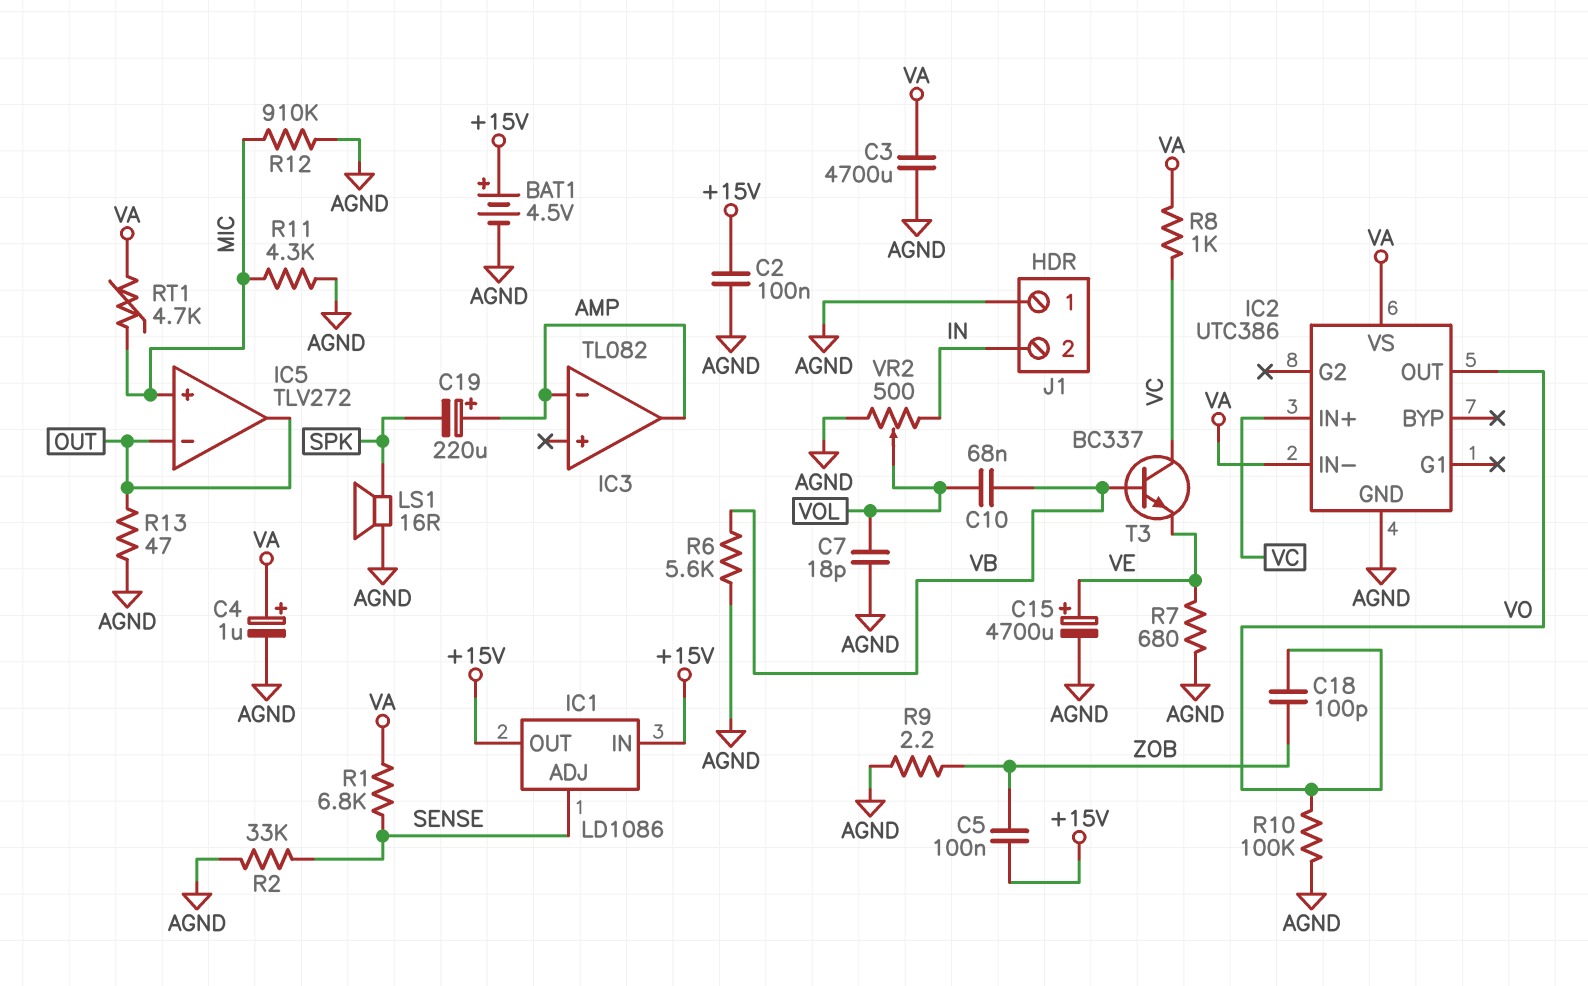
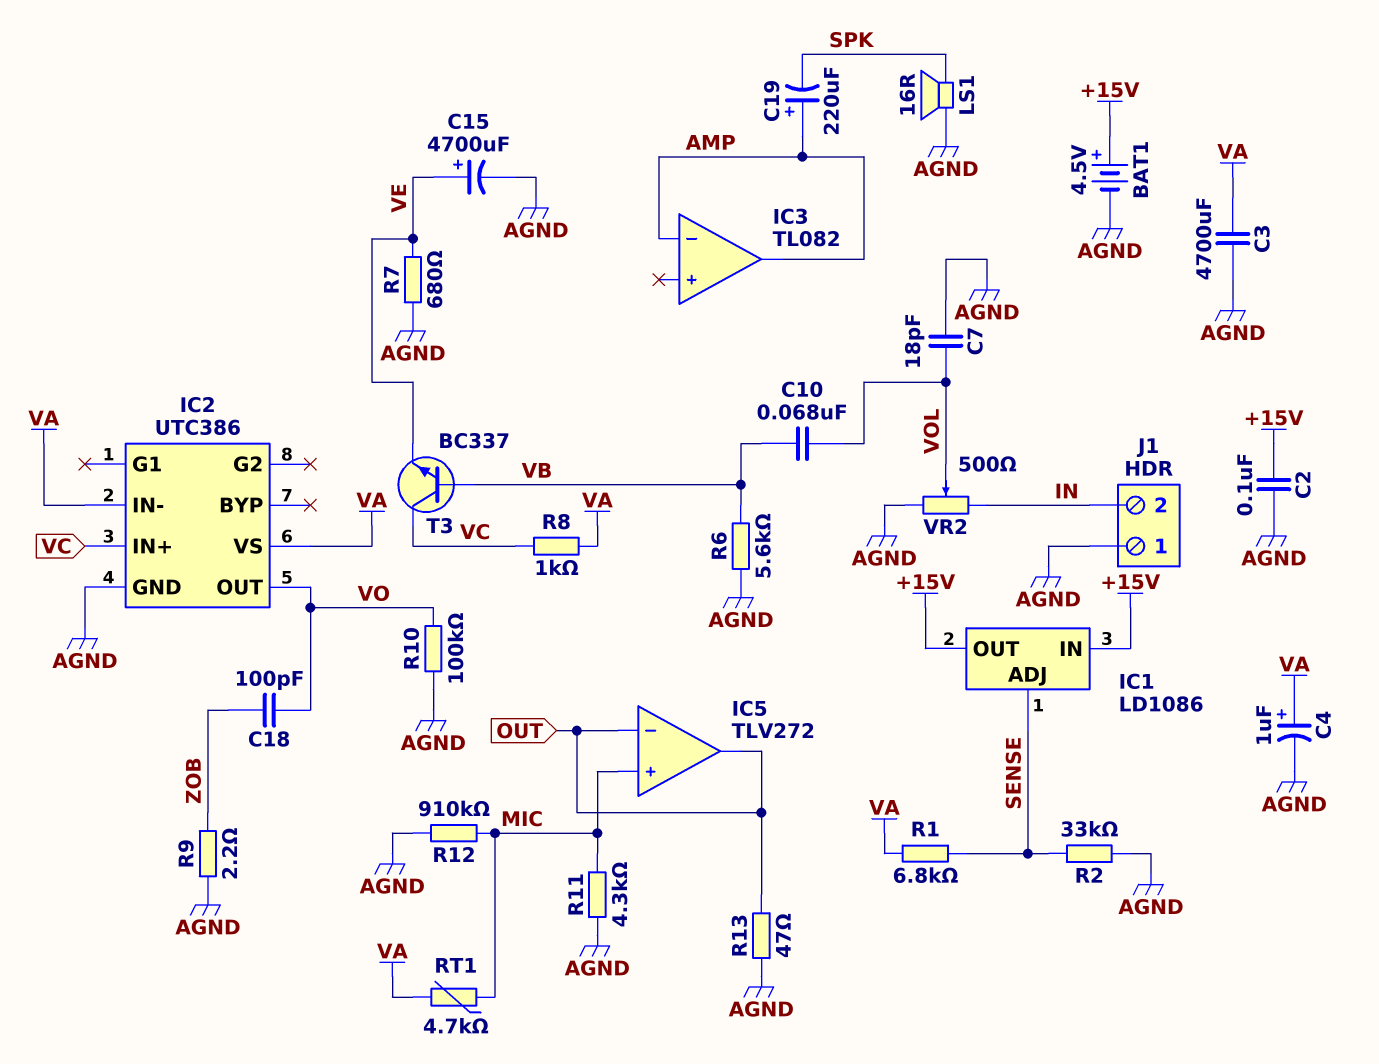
C5: 100nF (+15V, ZOB) -> none

